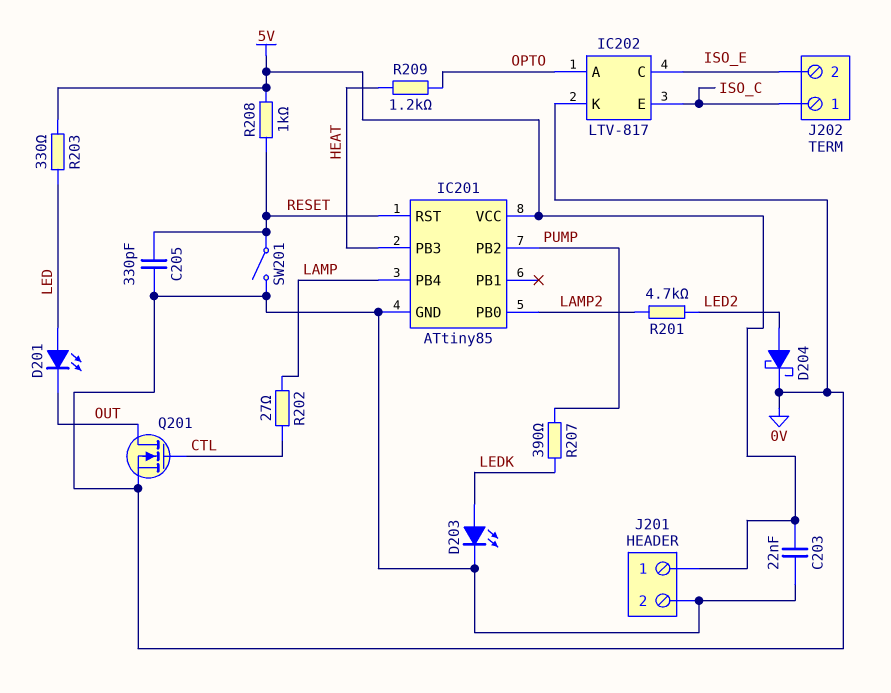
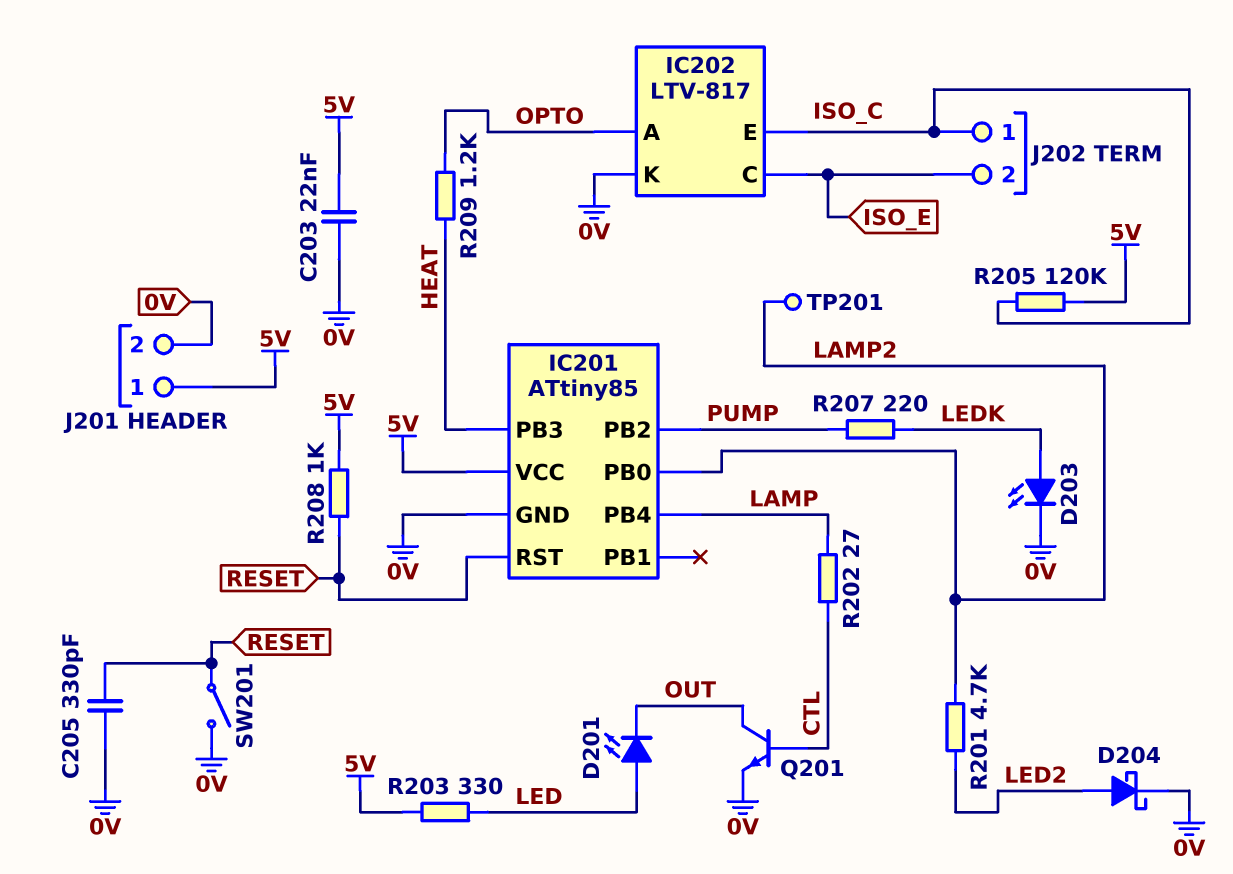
Q201: NMOS (G CTL, D OUT, S 0V) -> NPN (B CTL, C OUT, E 0V)
R205: none -> 120k (5V, ISO_C)
R207: 390 (LEDK, PUMP) -> 220 (LEDK, PUMP)
TP201: none -> test point (LAMP2)

